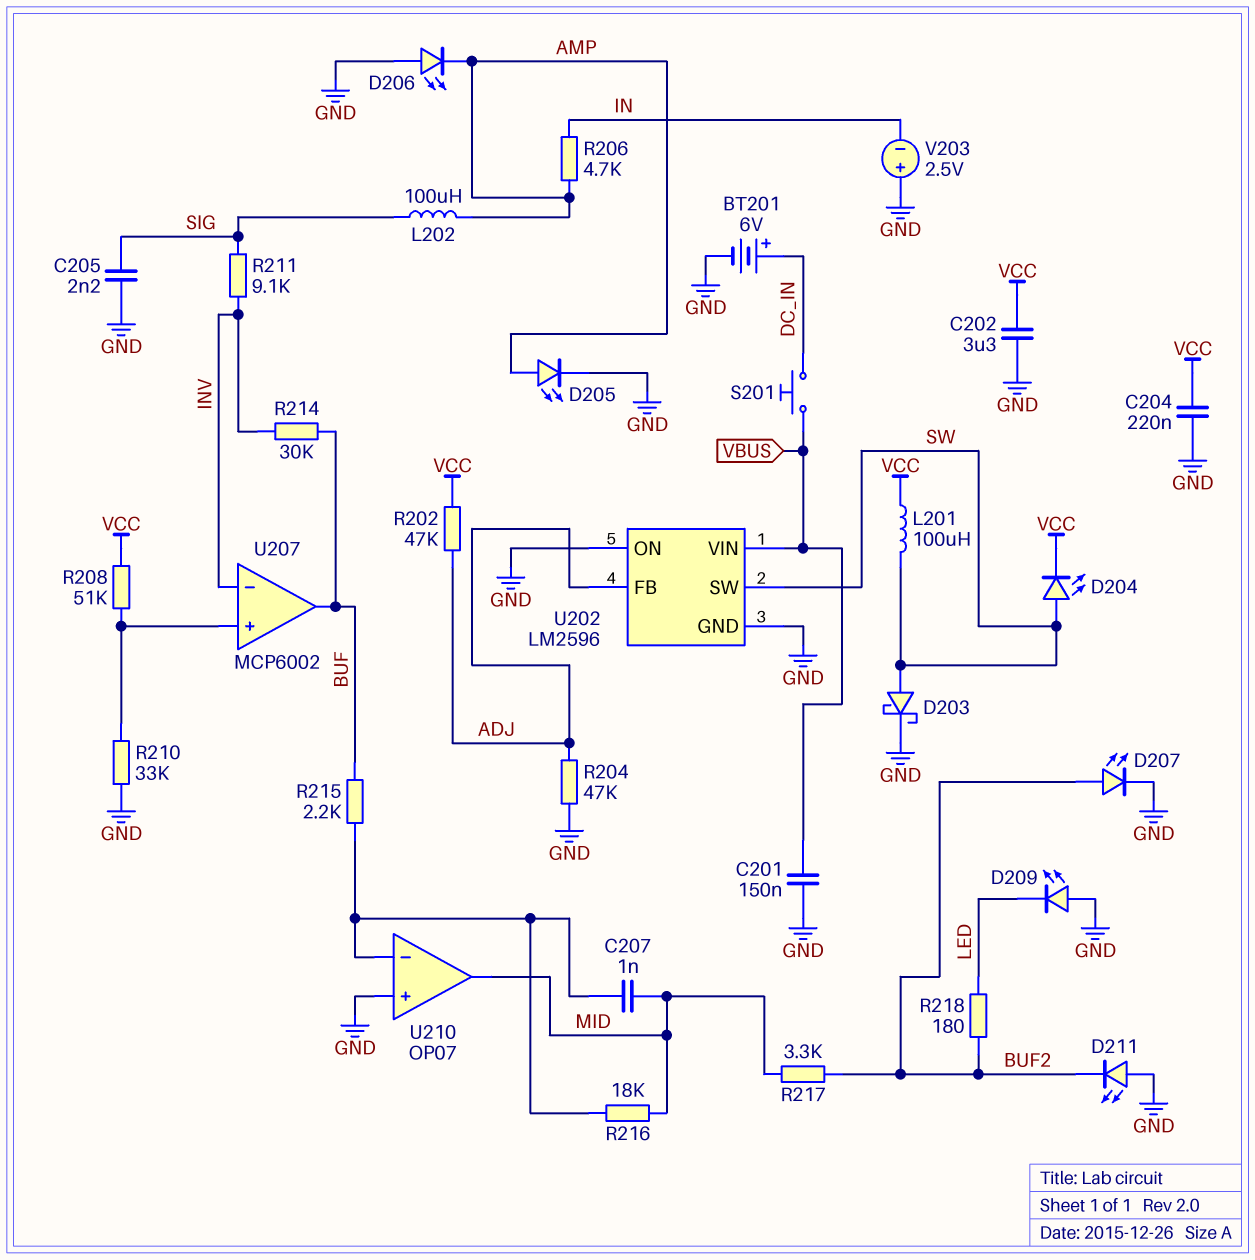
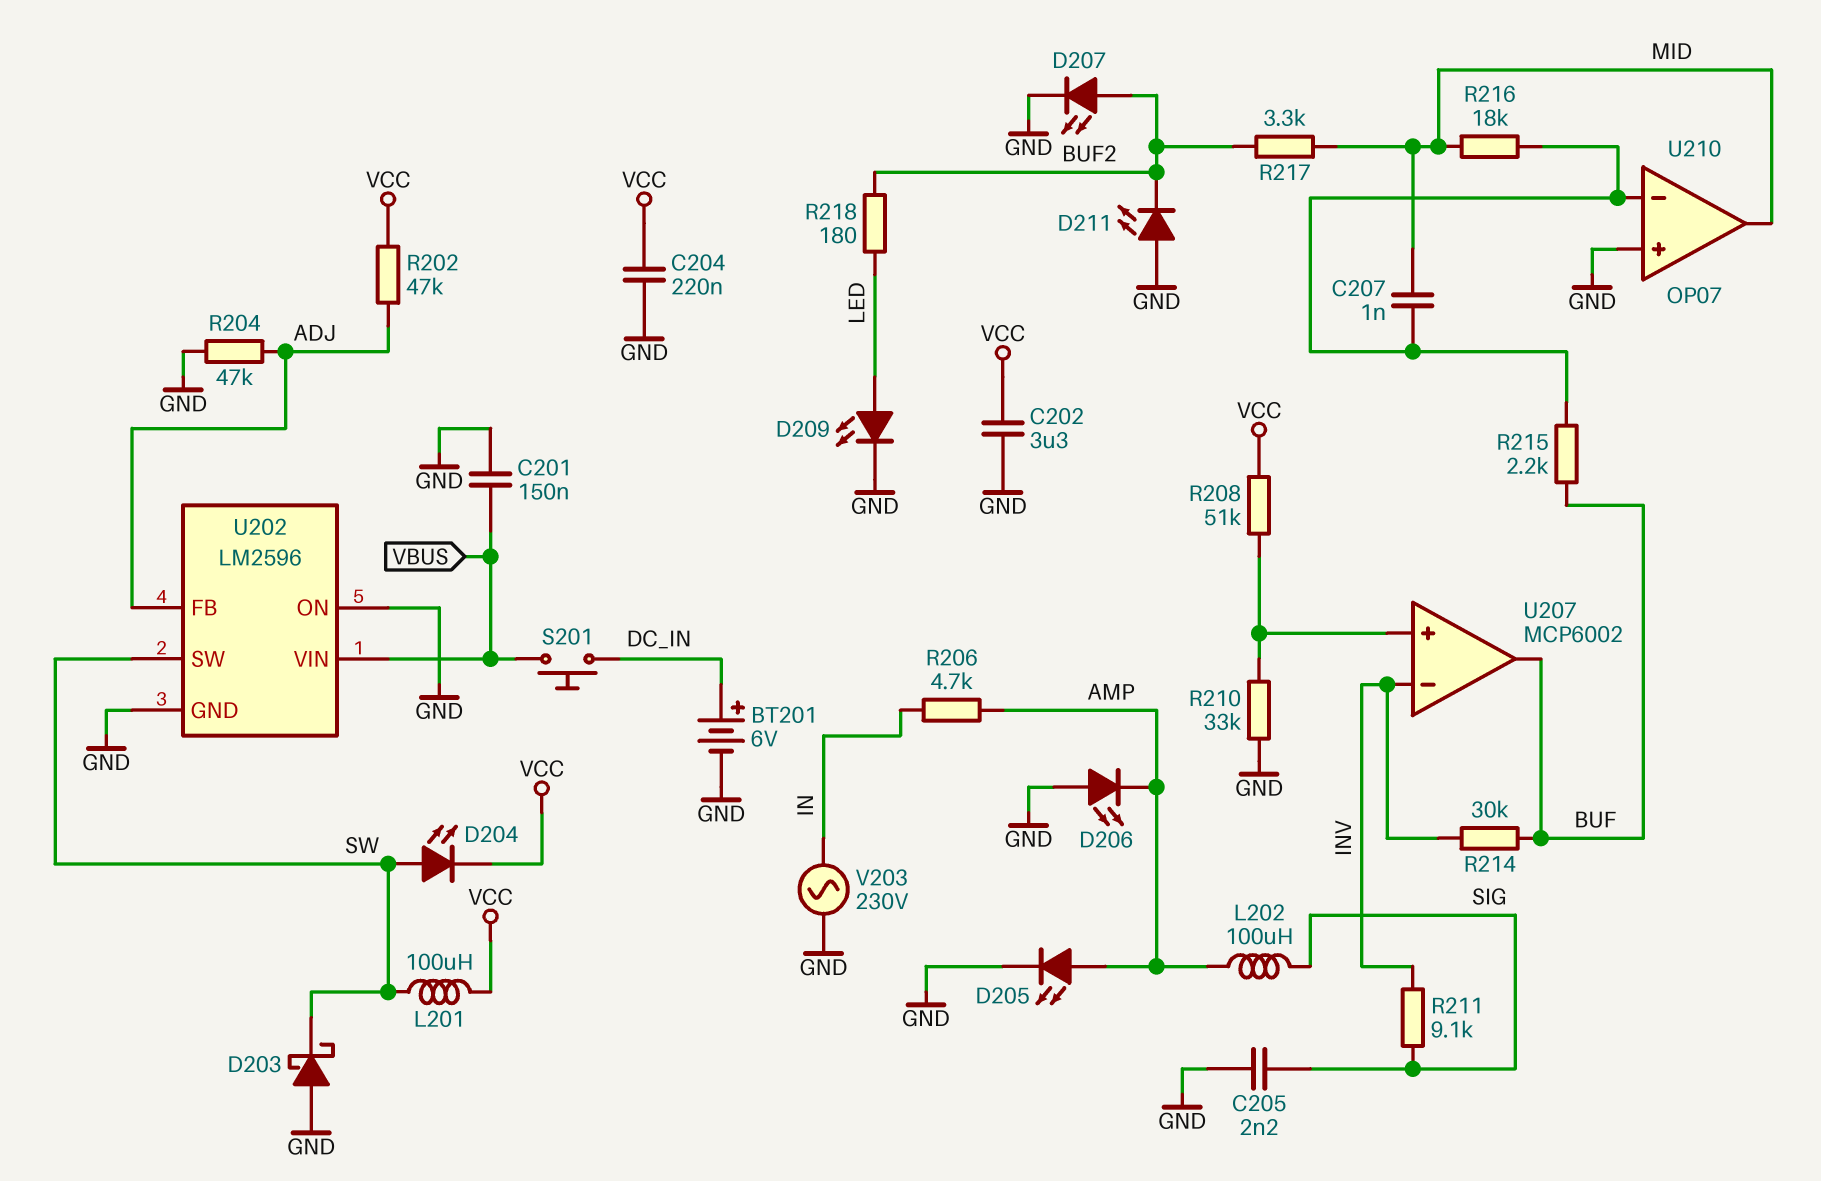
D203: schottky (A SW, K GND) -> schottky (A GND, K SW)
D209: LED (A GND, K LED) -> LED (A LED, K GND)
V203: 2.5V (plus GND, minus IN) -> AC 230V (GND, IN)

